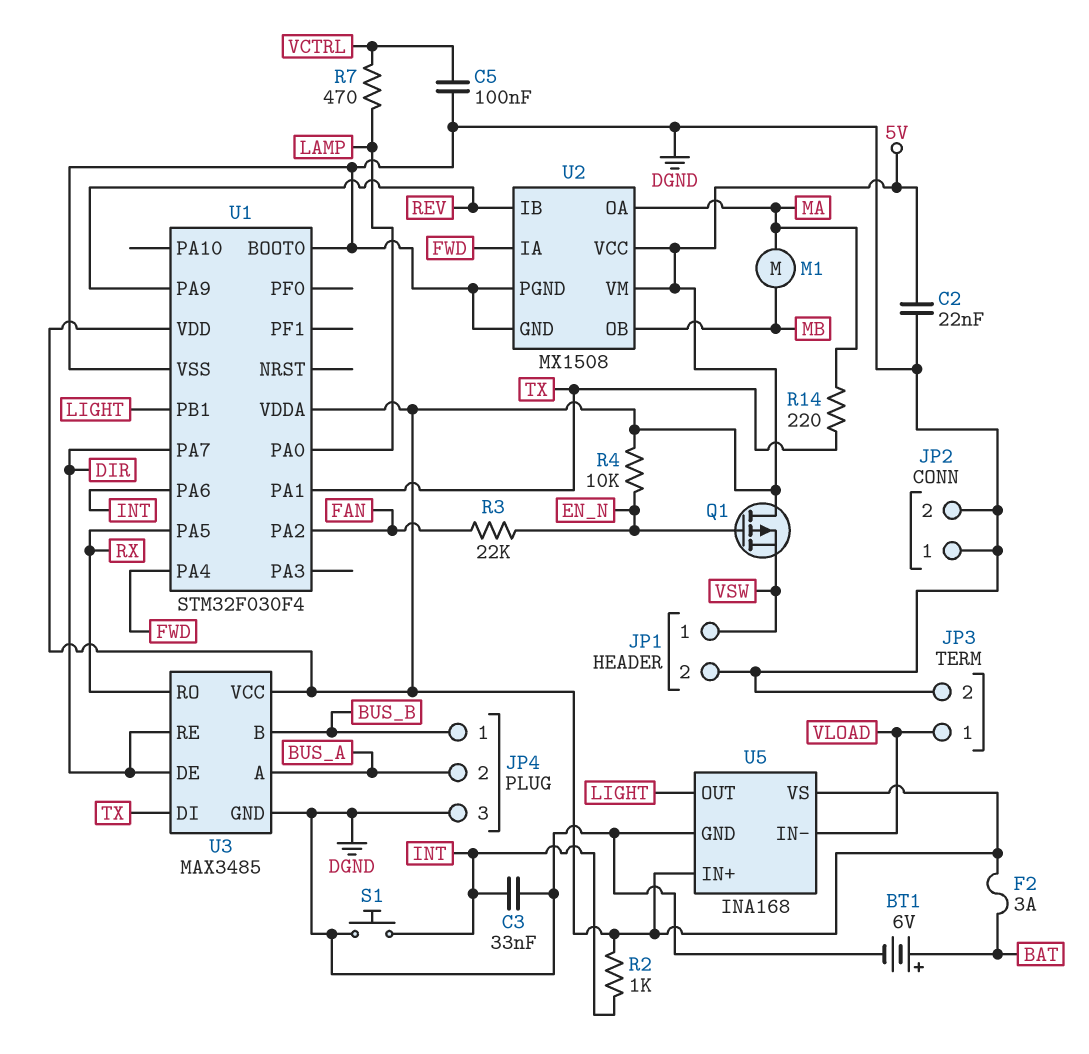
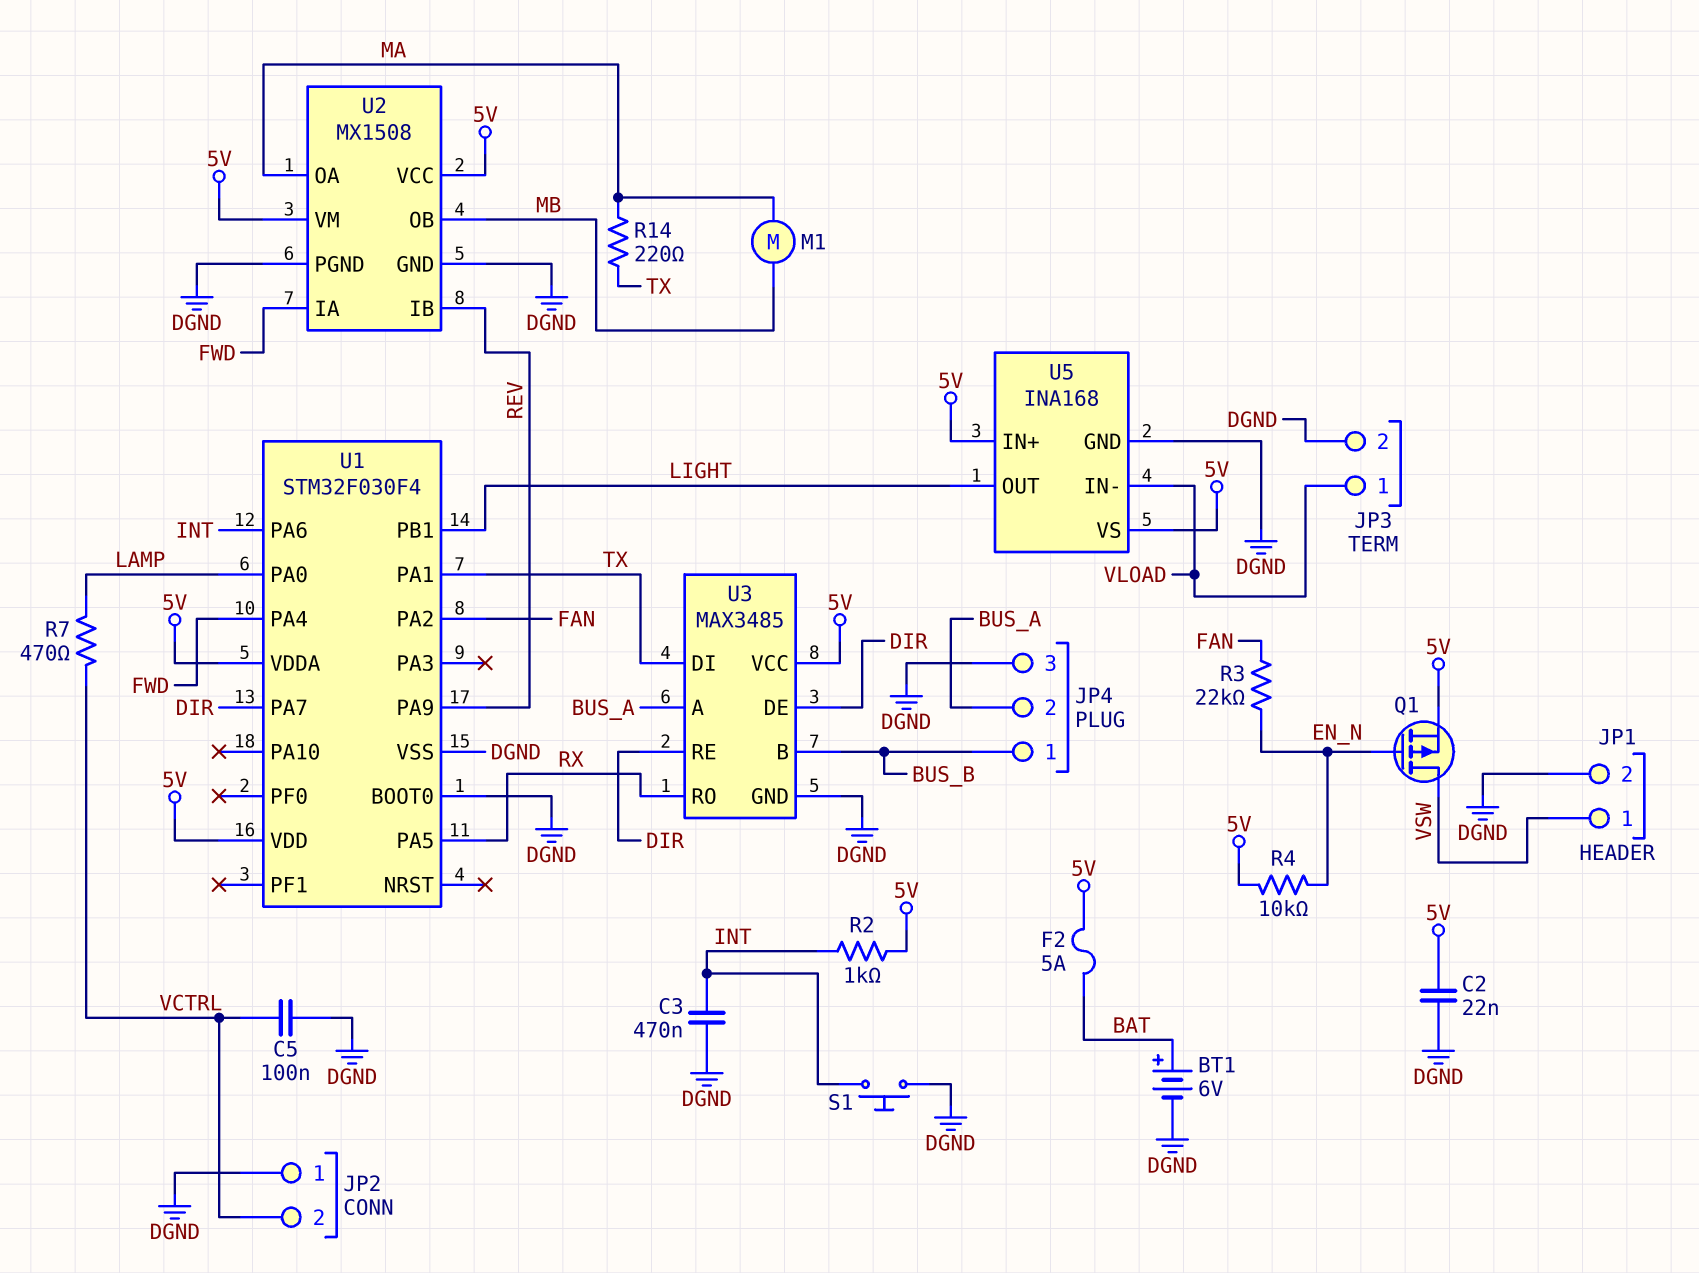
C3: 33nF (DGND, INT) -> 470nF (DGND, INT)
F2: 3A (5V, BAT) -> 5A (5V, BAT)
JP2 pin 2: DGND -> VCTRL
Q1: PMOS (G EN_N, D 5V, S VSW) -> PMOS (G EN_N, D VSW, S 5V)

